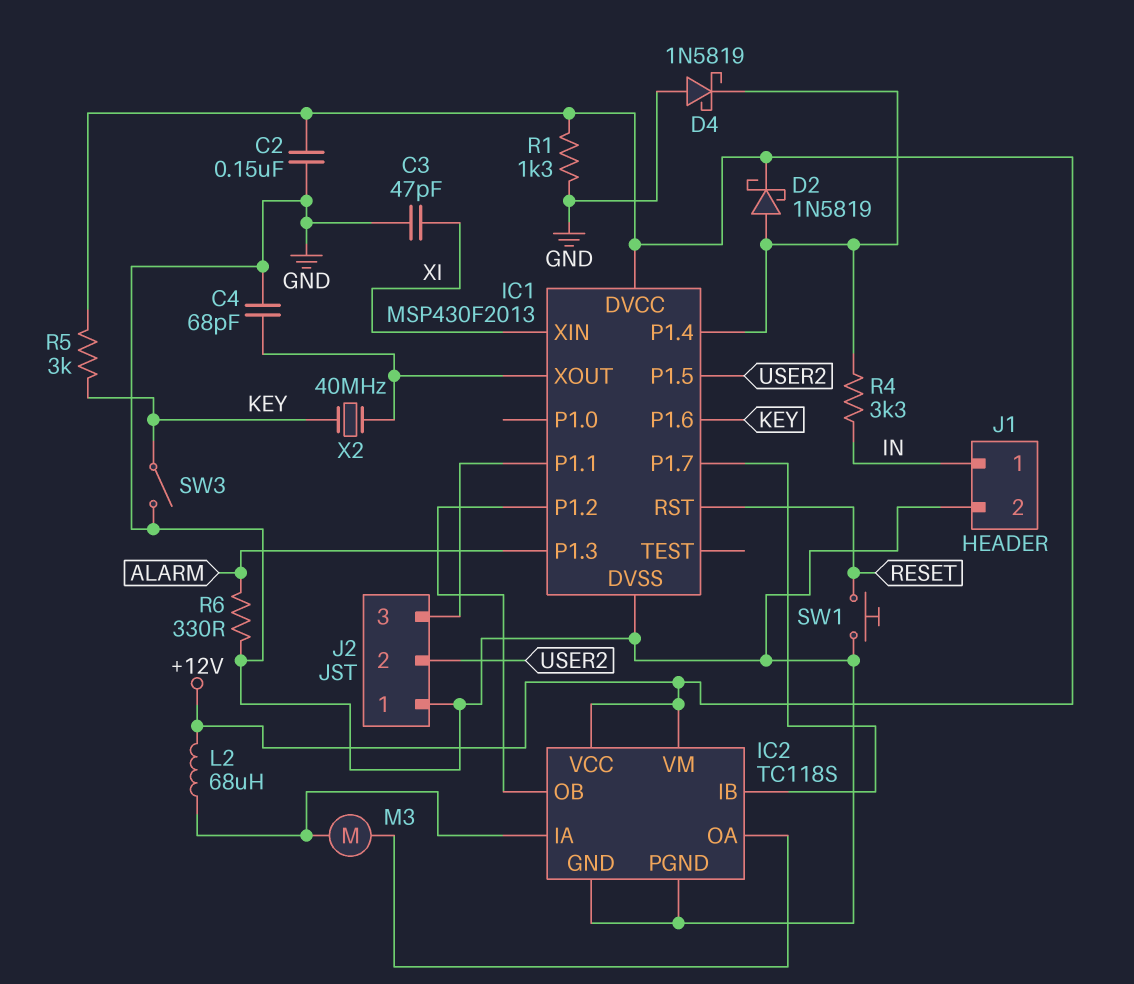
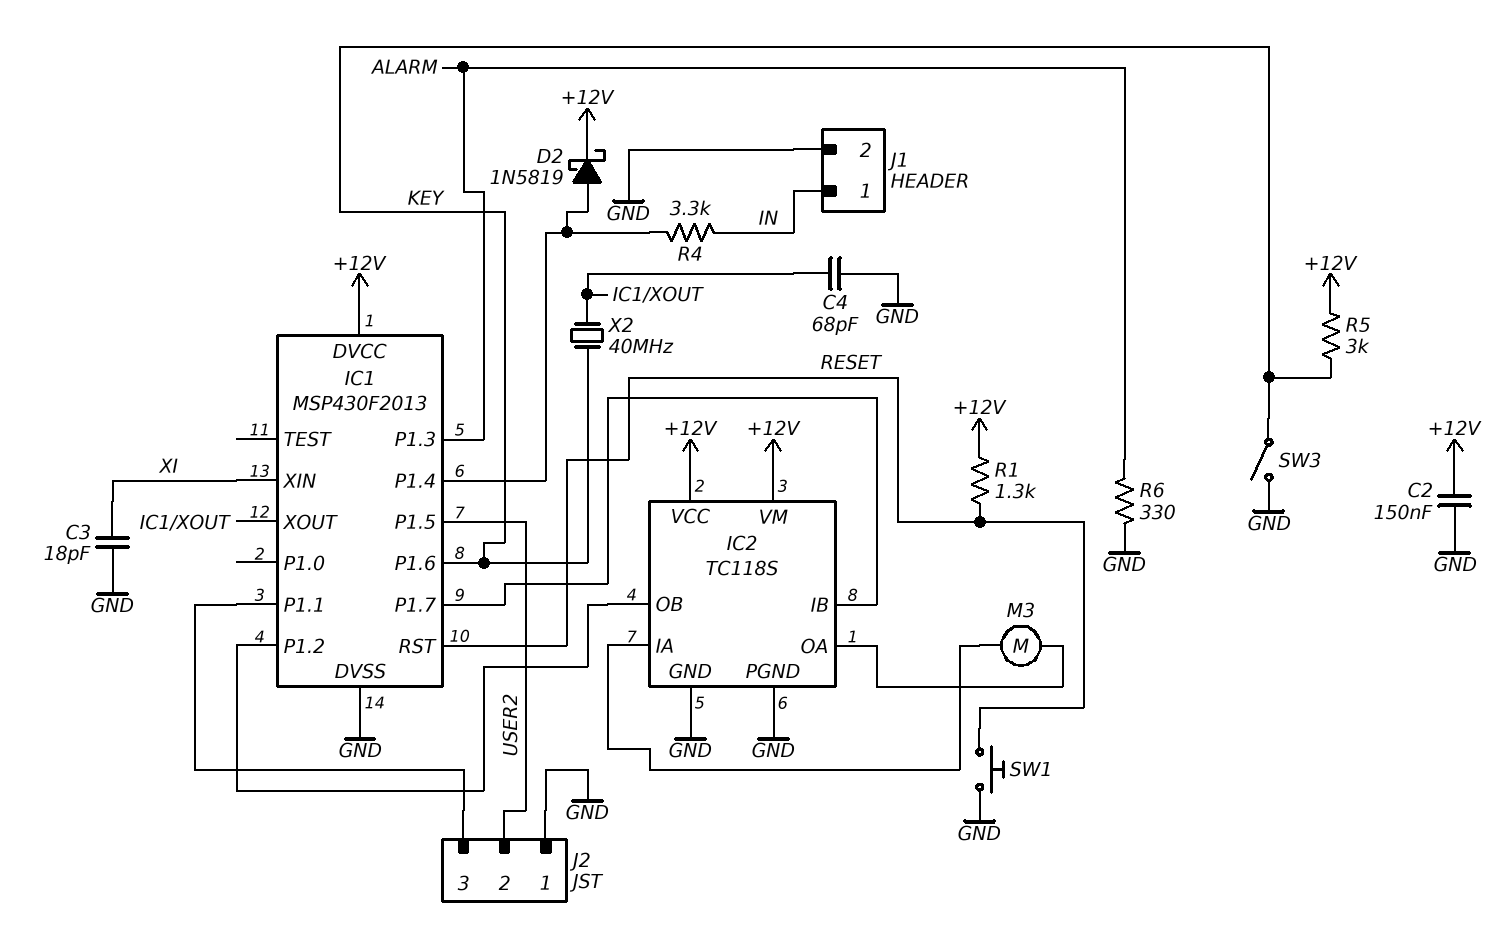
C3: 47pF (GND, XI) -> 18pF (GND, XI)
D4: schottky 1N5819 (A GND, K IC1/P1.4) -> none
L2: 68uH (+12V, IC2/IA) -> none
R1: 1.3k (+12V, GND) -> 1.3k (+12V, RESET)

